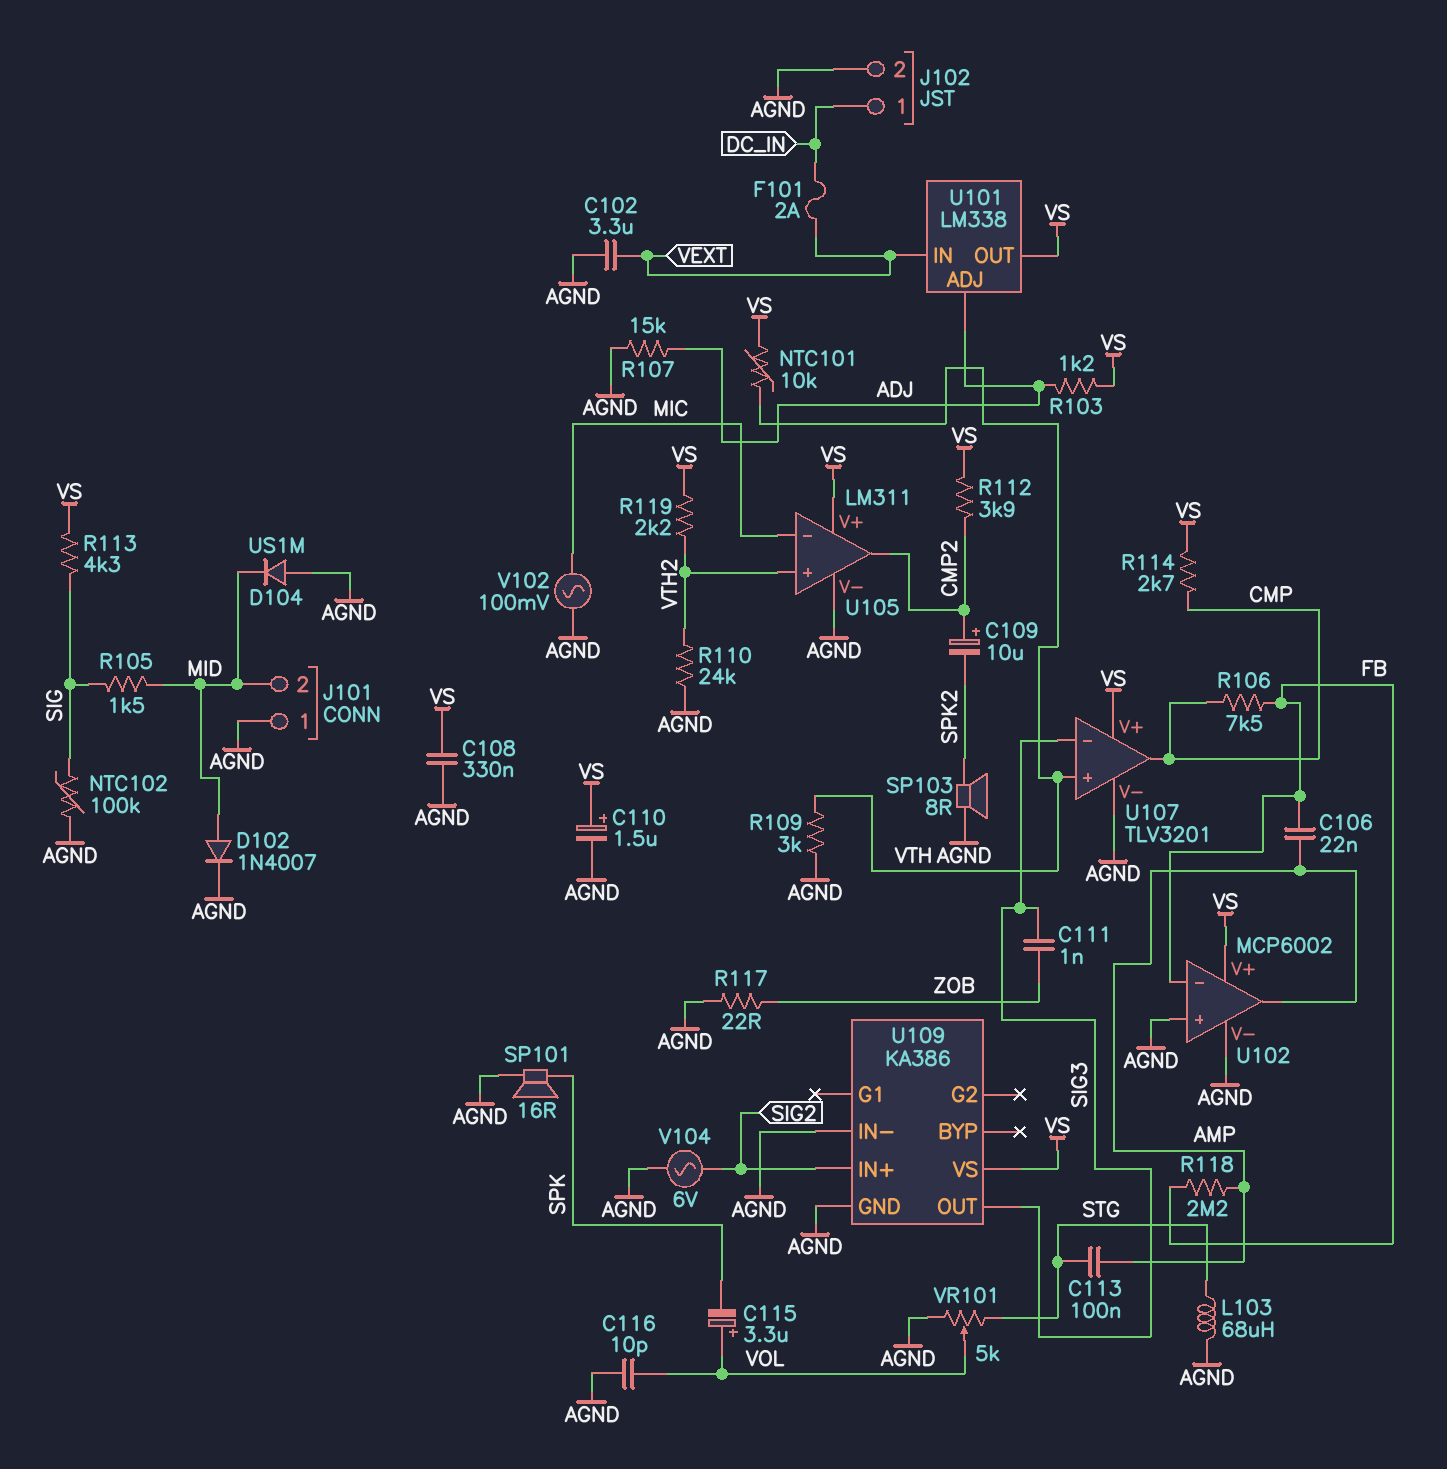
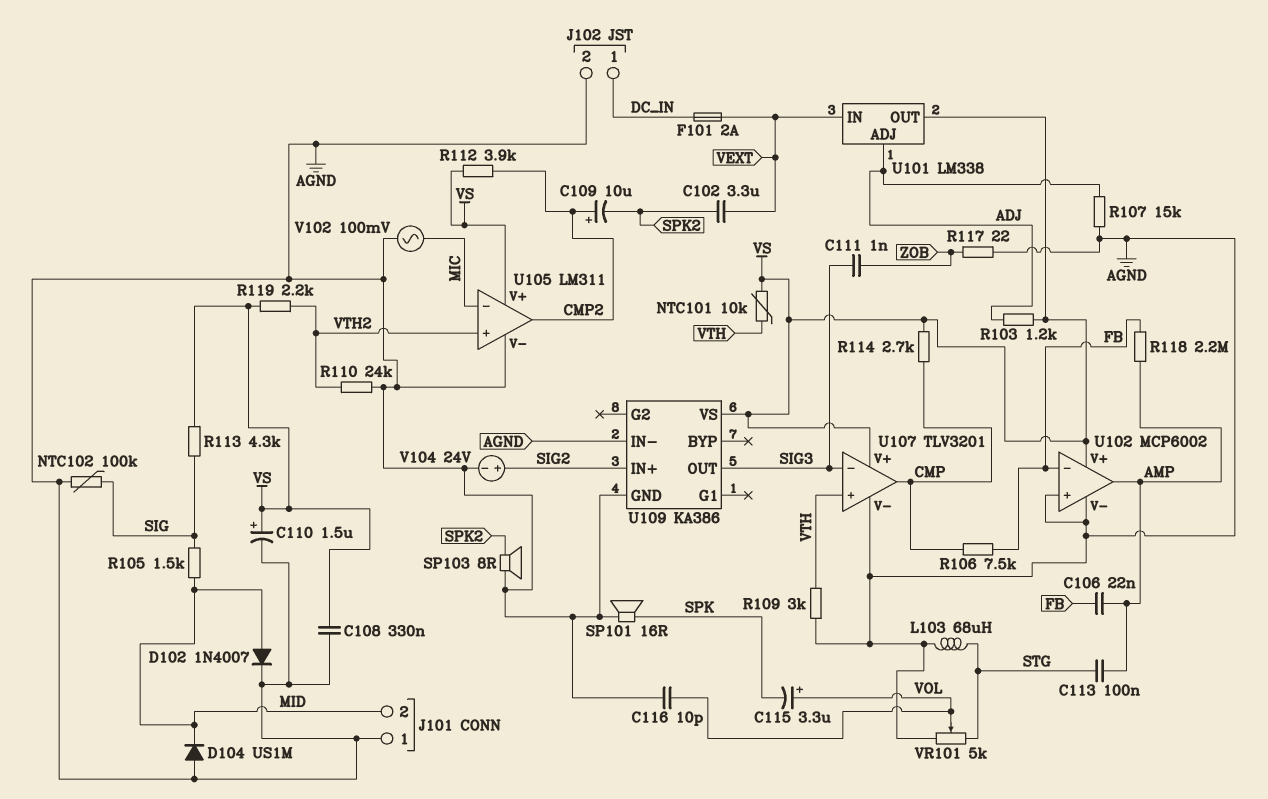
C102: 3.3uF (AGND, VEXT) -> 3.3uF (SPK2, VEXT)
V104: AC 6V (AGND, SIG2) -> 24V (plus SIG2, minus AGND)

